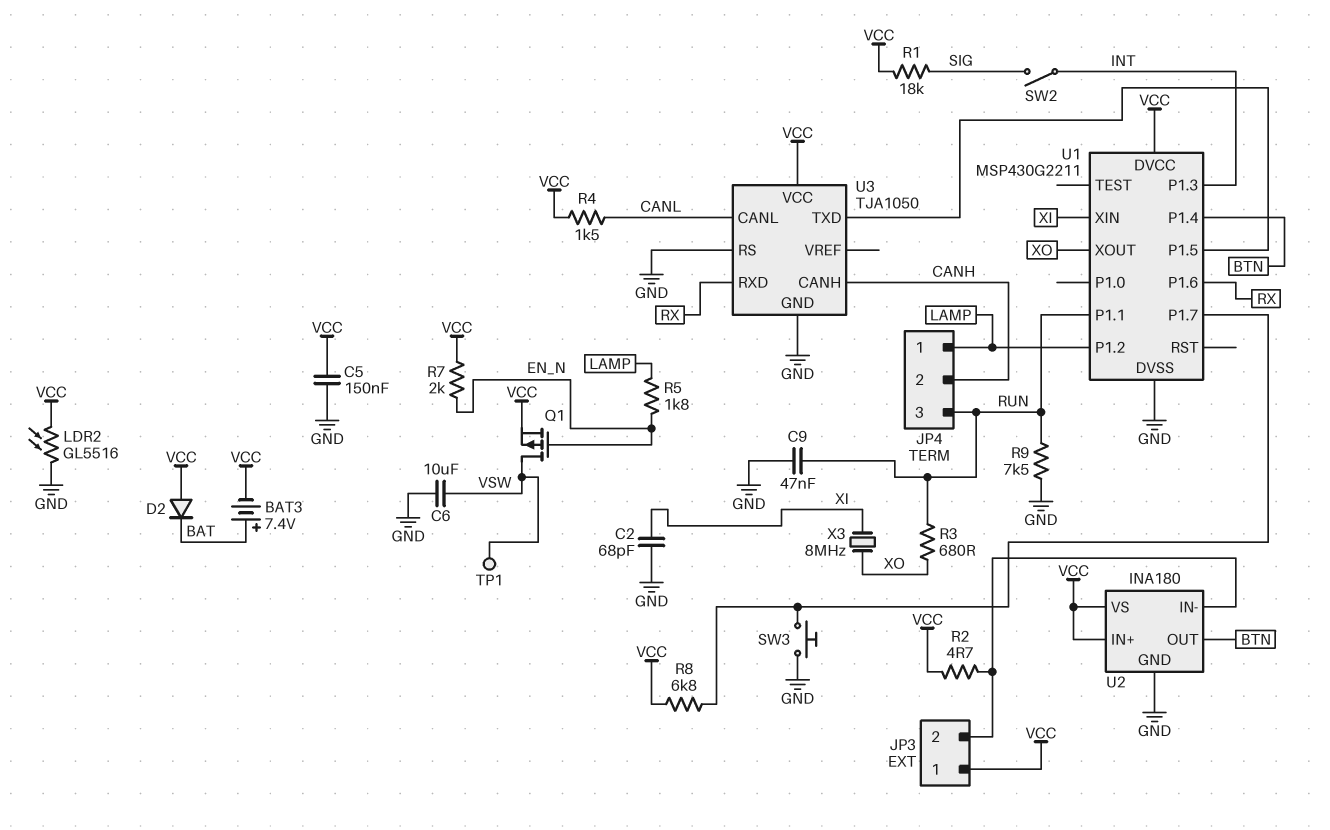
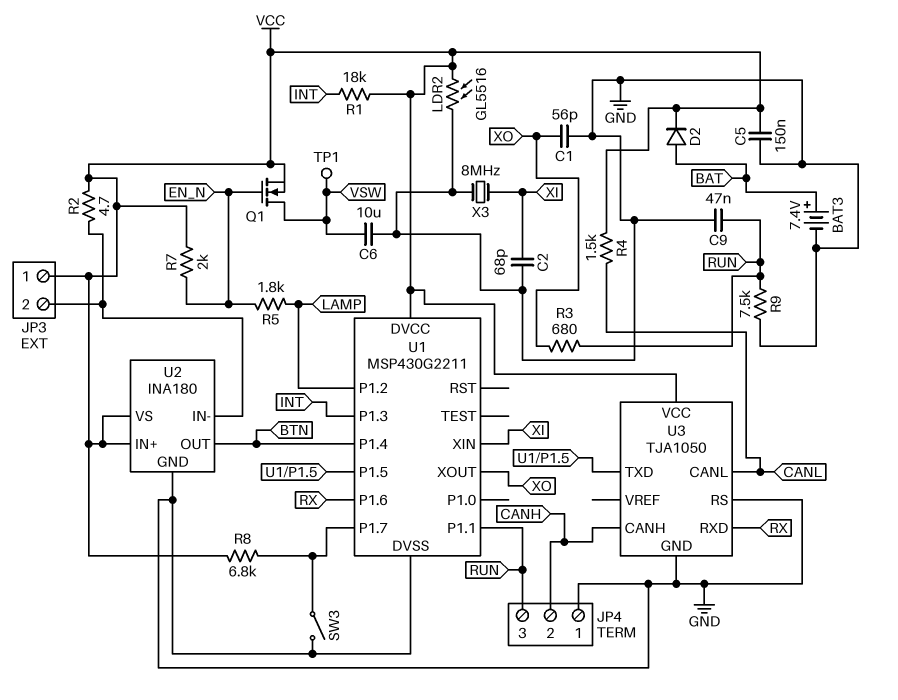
BAT3: 7.4V (plus BAT, minus VCC) -> 7.4V (plus BAT, minus GND)
C1: none -> 56pF (GND, XO)
D2: diode (A VCC, K BAT) -> diode (A BAT, K VCC)
JP4 pin 1: LAMP -> GND
Q1: PMOS (G EN_N, D VSW, S VCC) -> NMOS (G EN_N, D VSW, S VCC)
R1: 18k (SIG, VCC) -> 18k (INT, VCC)
SW2: switch (INT, SIG) -> none
SW3: button (GND, U1/P1.7) -> switch (GND, U1/P1.7)
X3: 8MHz (XI, XO) -> 8MHz (GND, XI)

